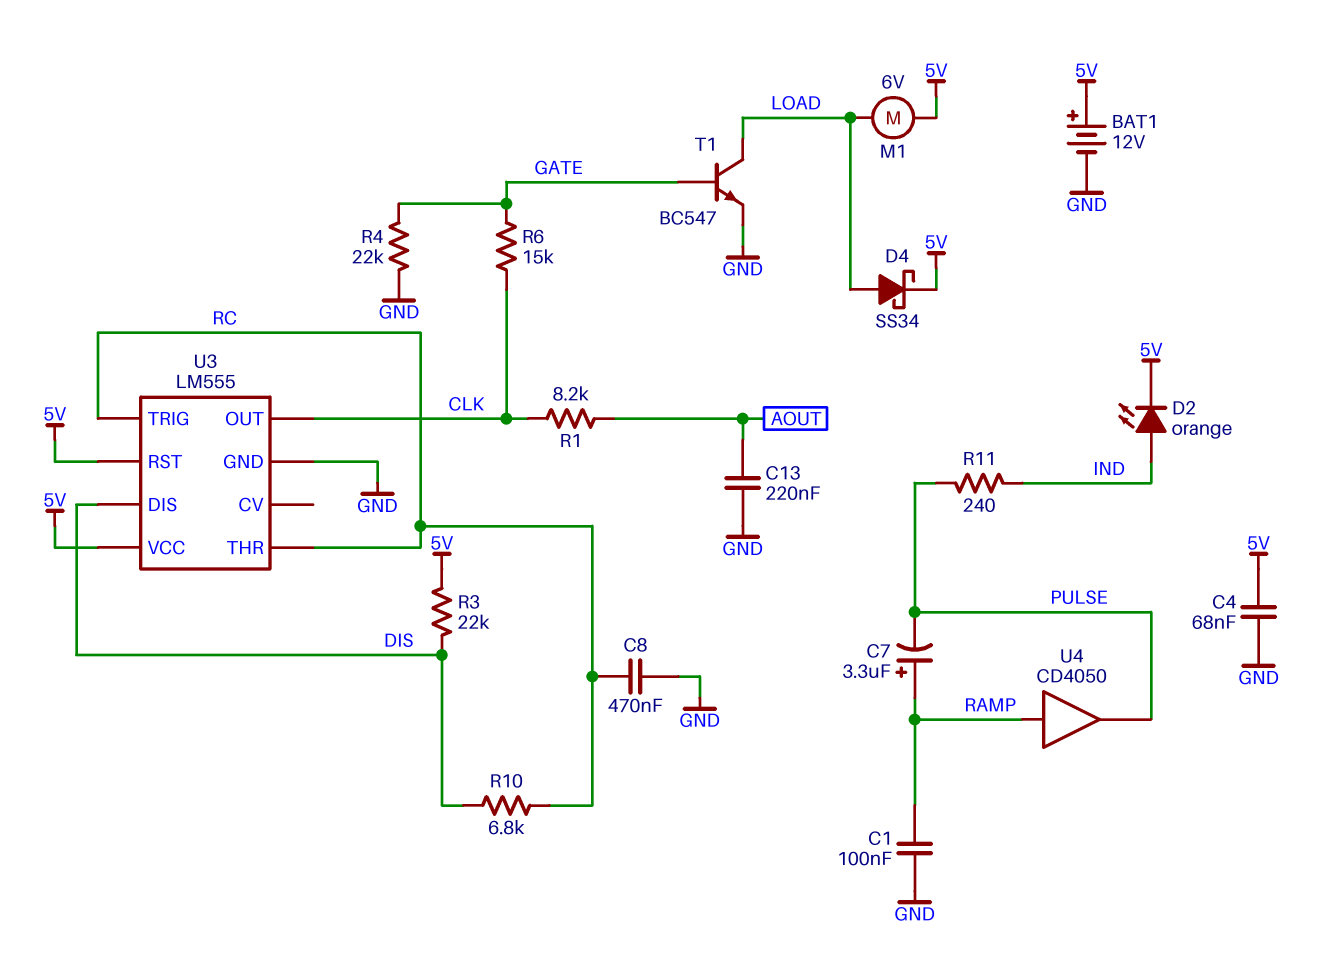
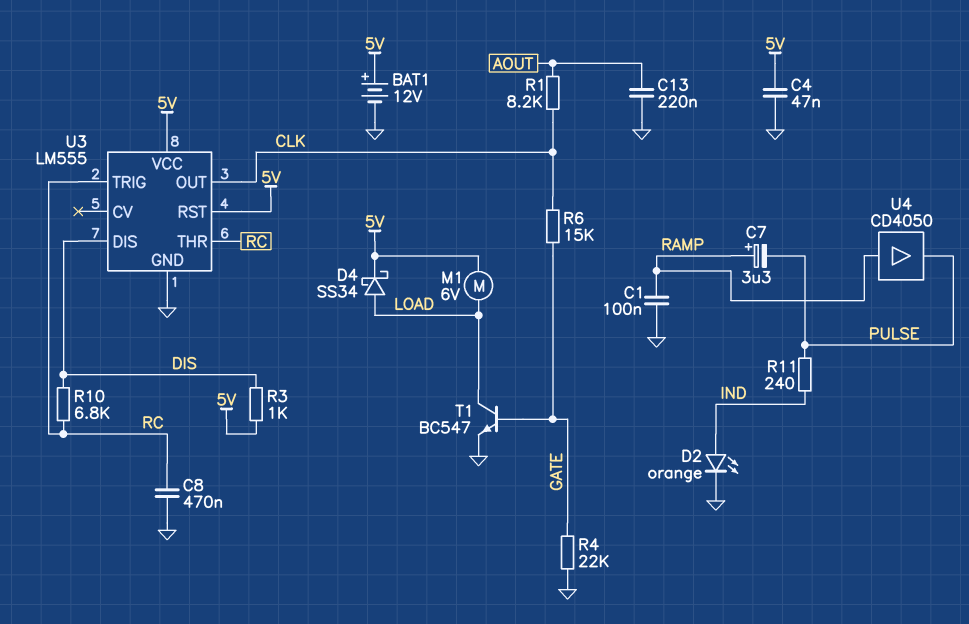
C4: 68nF (5V, GND) -> 47nF (5V, GND)
D2: LED orange (A IND, K 5V) -> LED orange (A IND, K GND)
R3: 22k (5V, DIS) -> 1k (5V, DIS)

